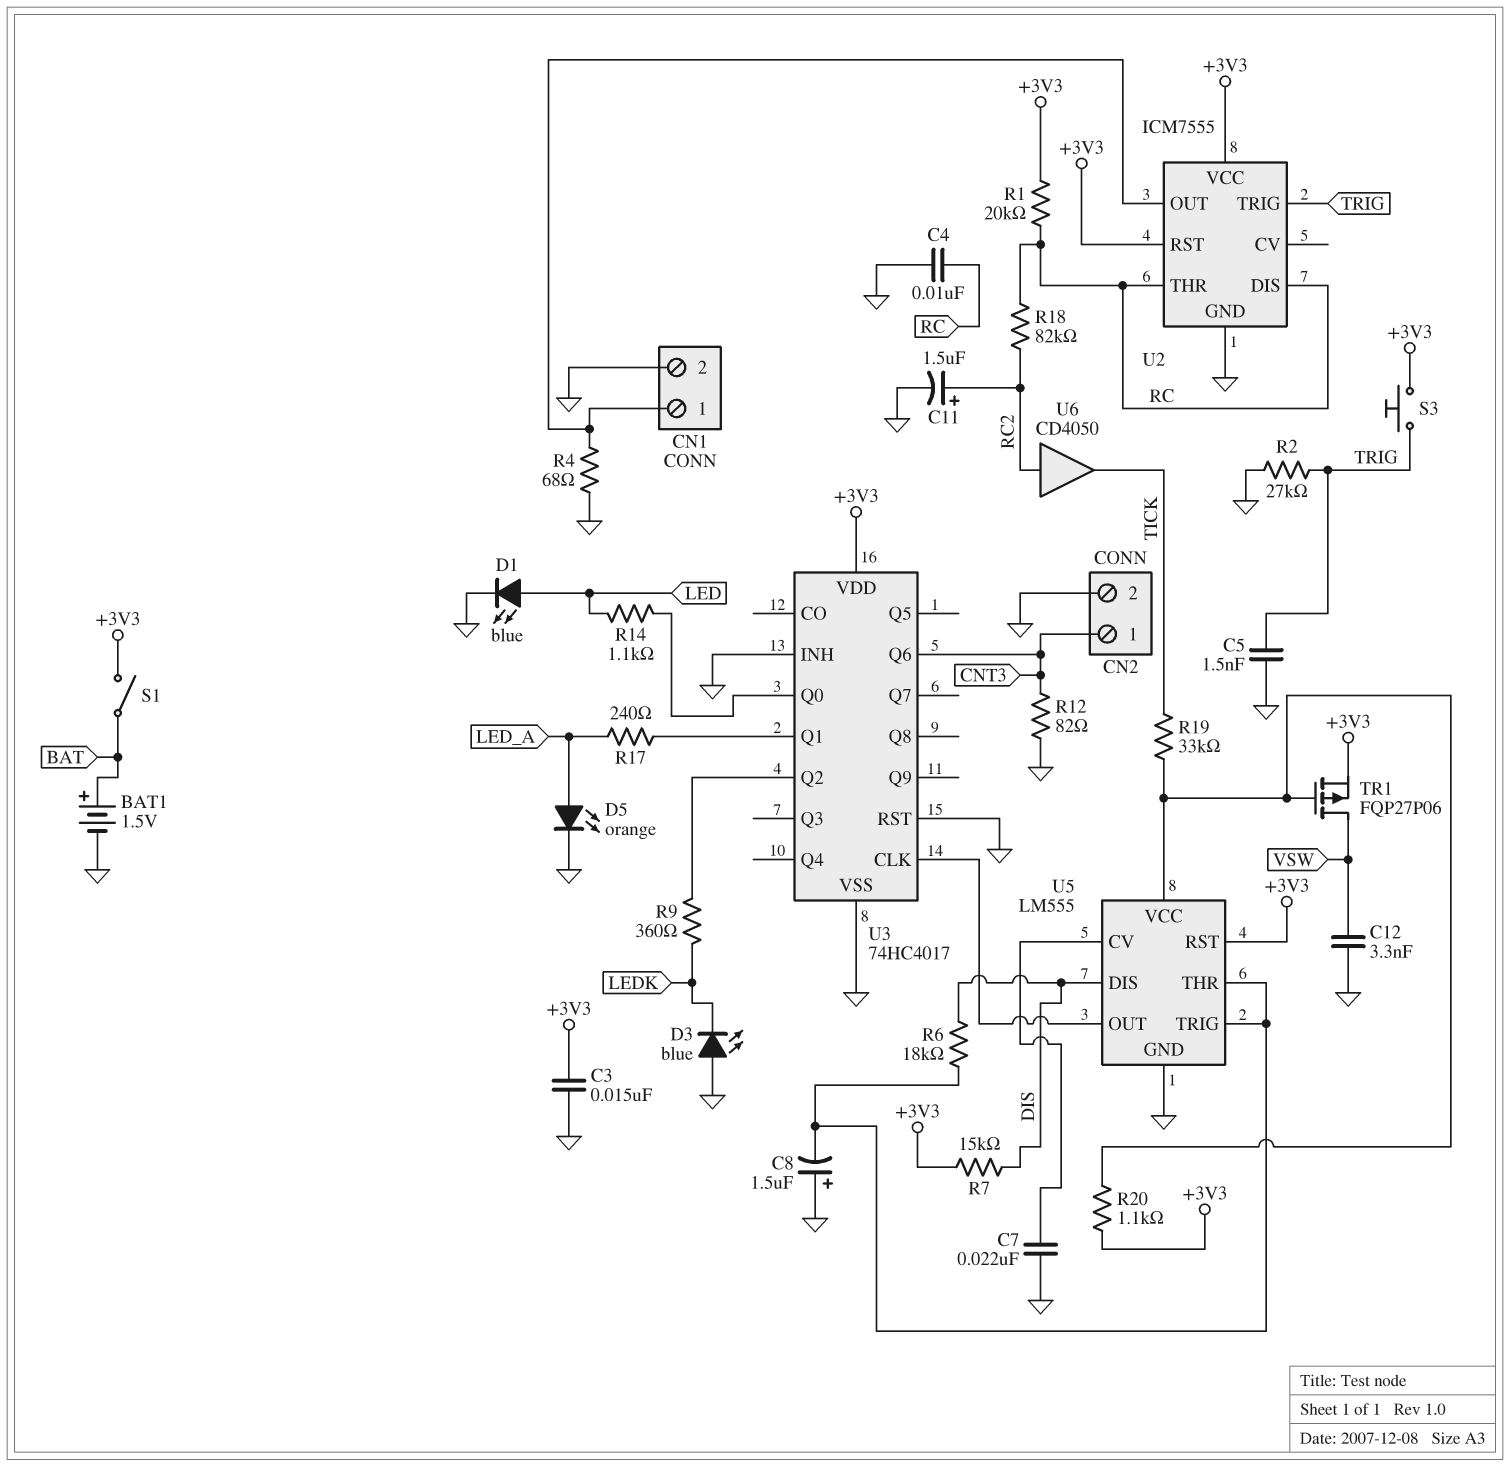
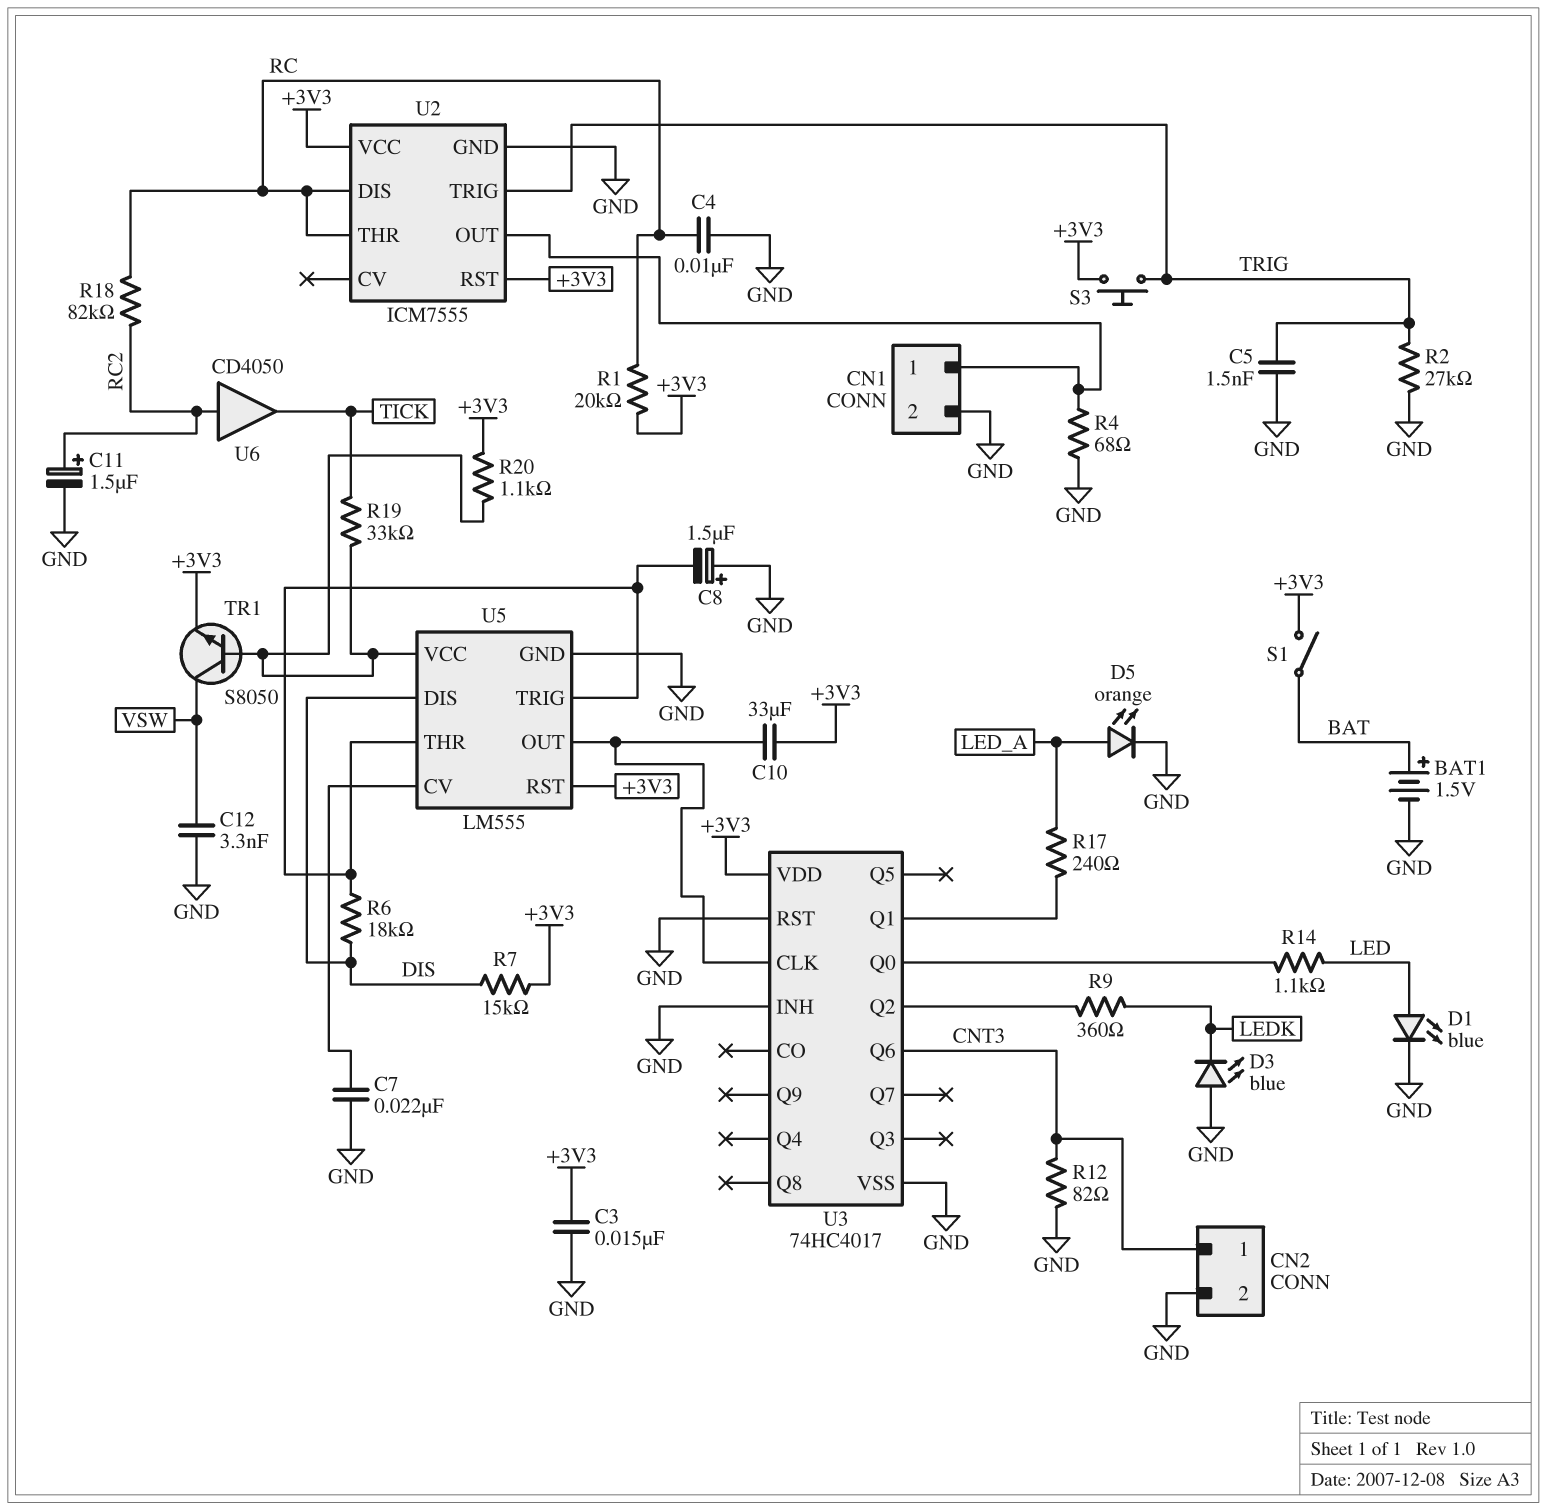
C10: none -> 33uF (+3V3, U3/CLK)
TR1: PMOS FQP27P06 (G U5/VCC, D VSW, S +3V3) -> NPN S8050 (B U5/VCC, C VSW, E +3V3)

